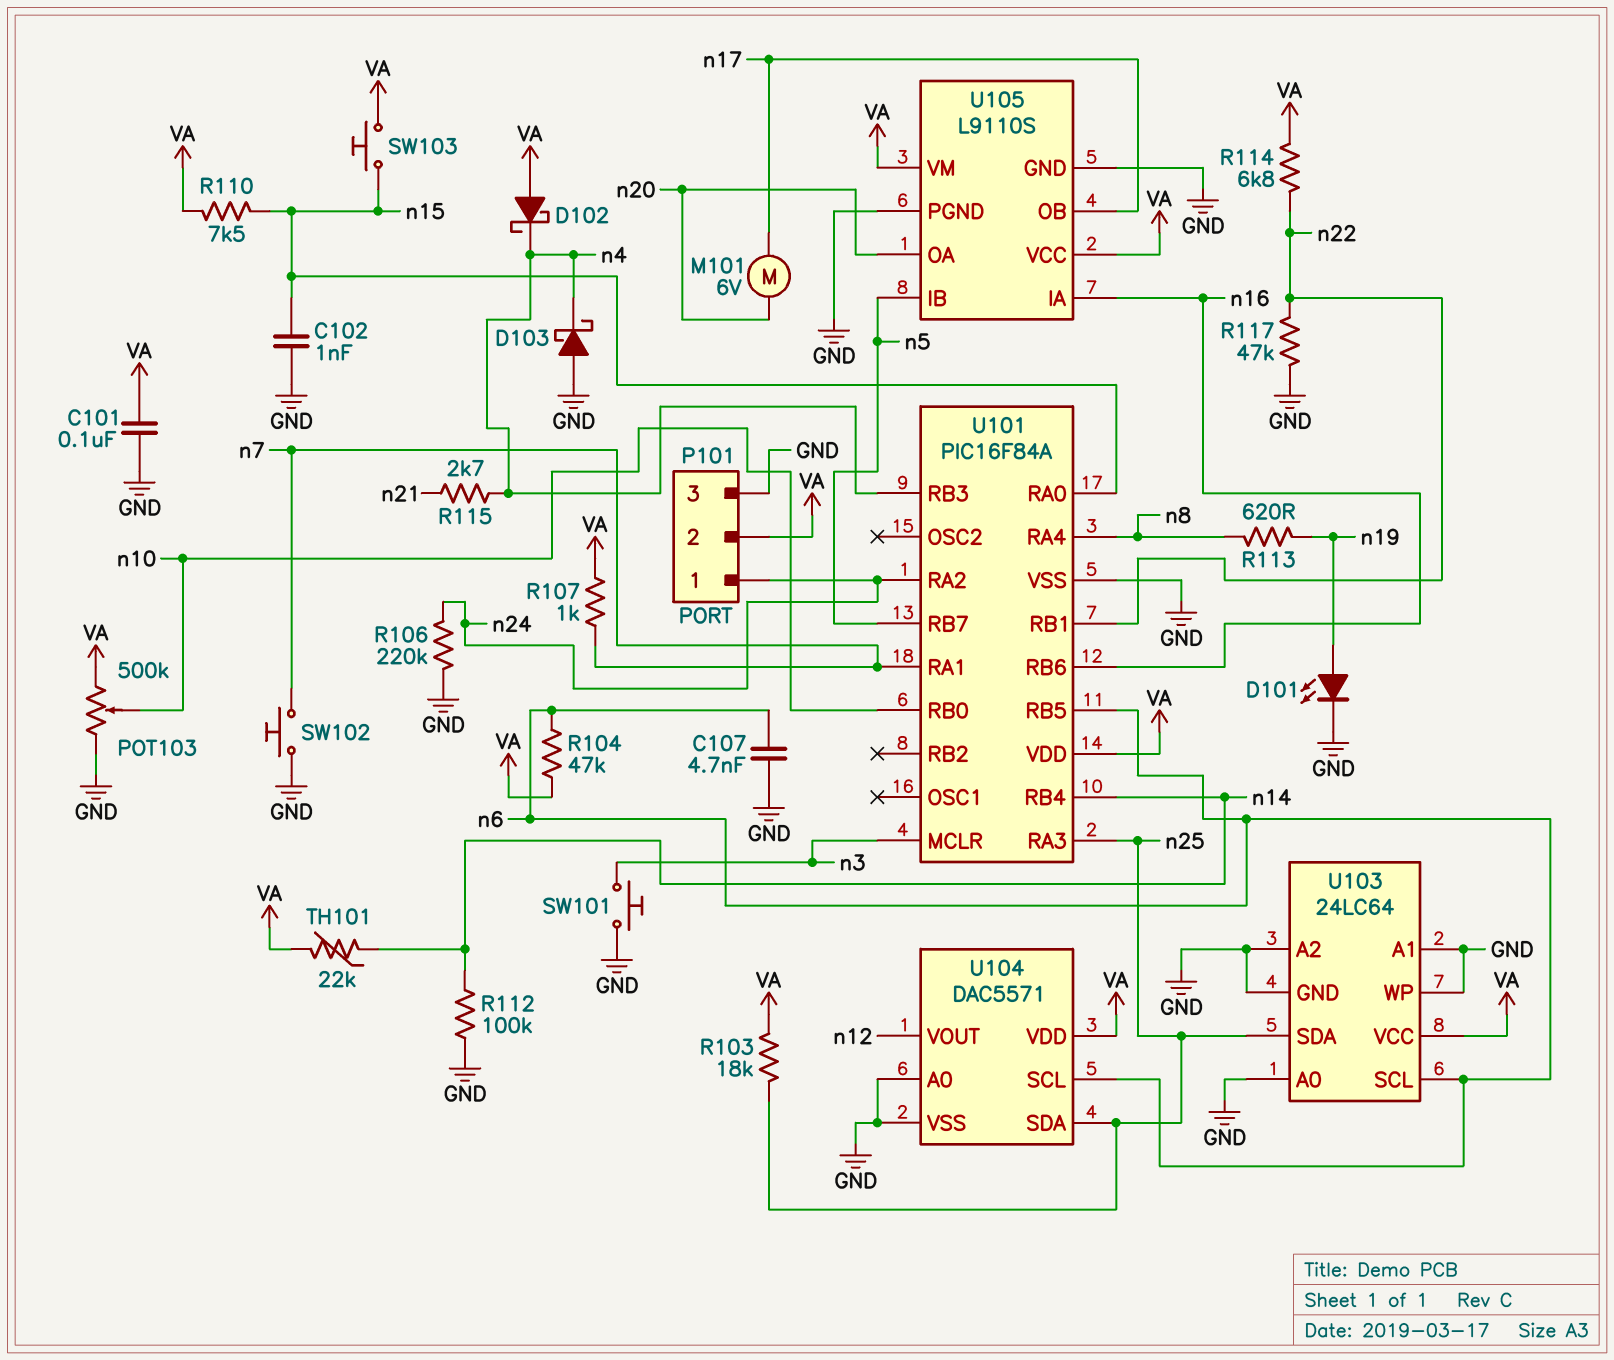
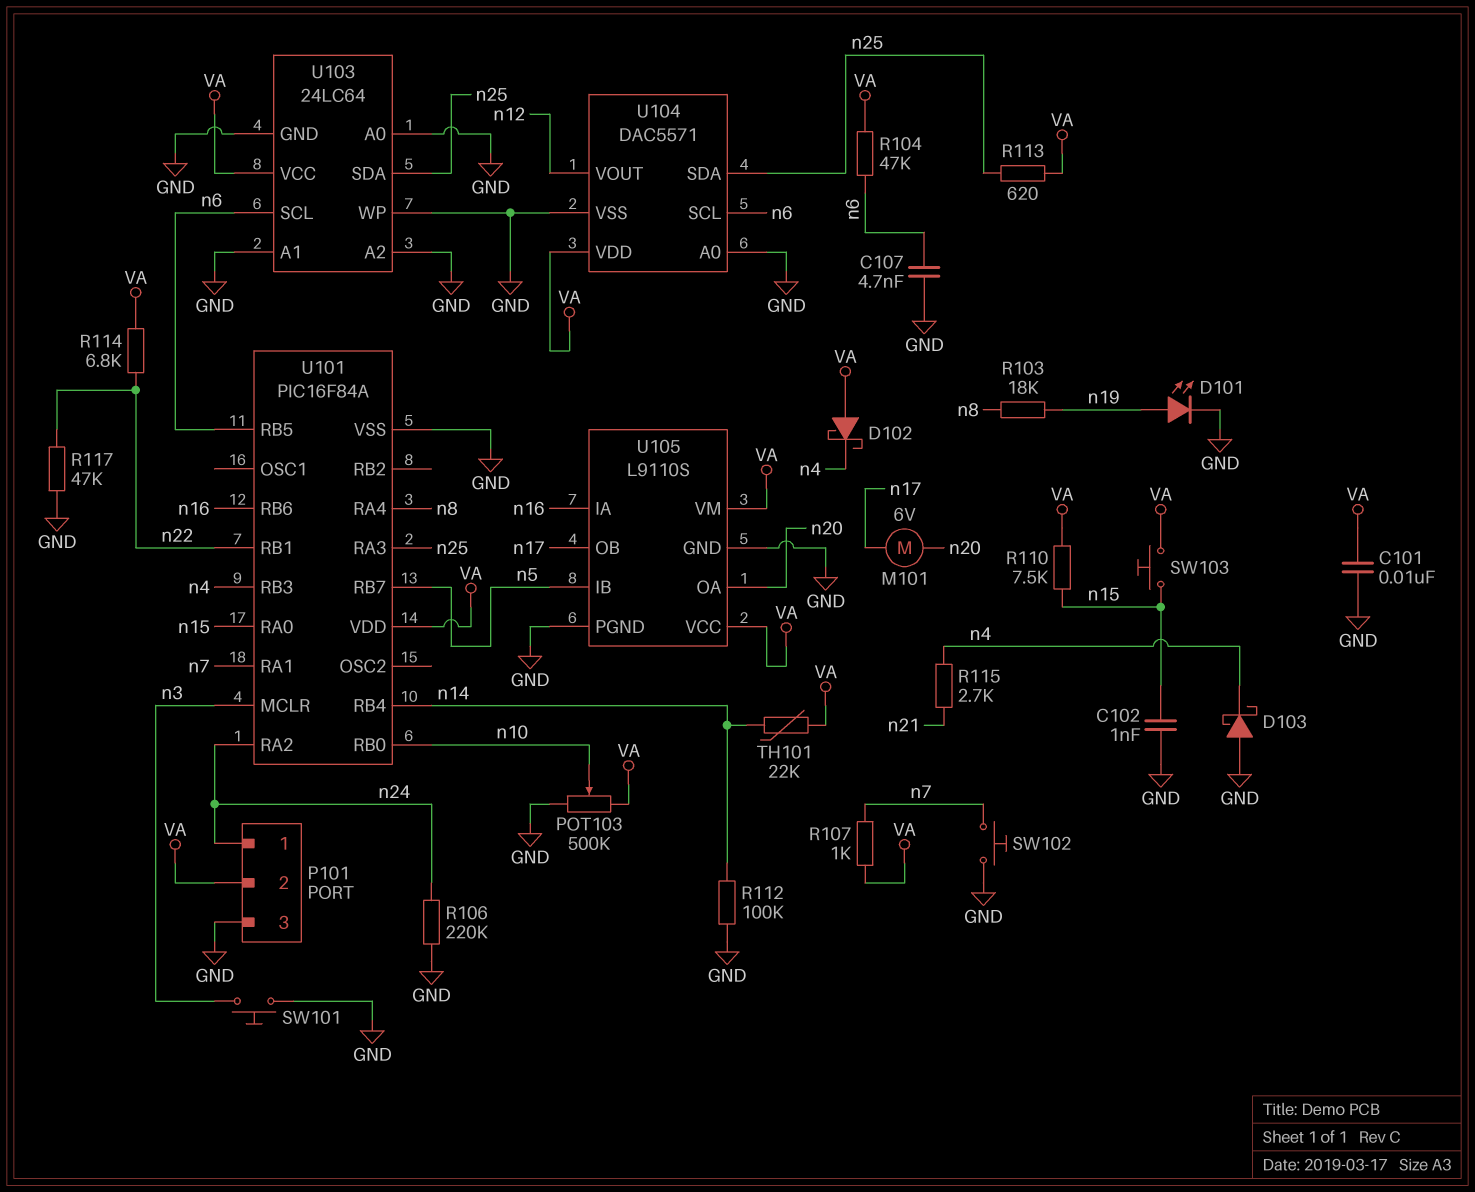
C101: 100nF (GND, VA) -> 10nF (GND, VA)
R103: 18k (VA, n25) -> 18k (n8, n19)
R113: 620 (n8, n19) -> 620 (VA, n25)

